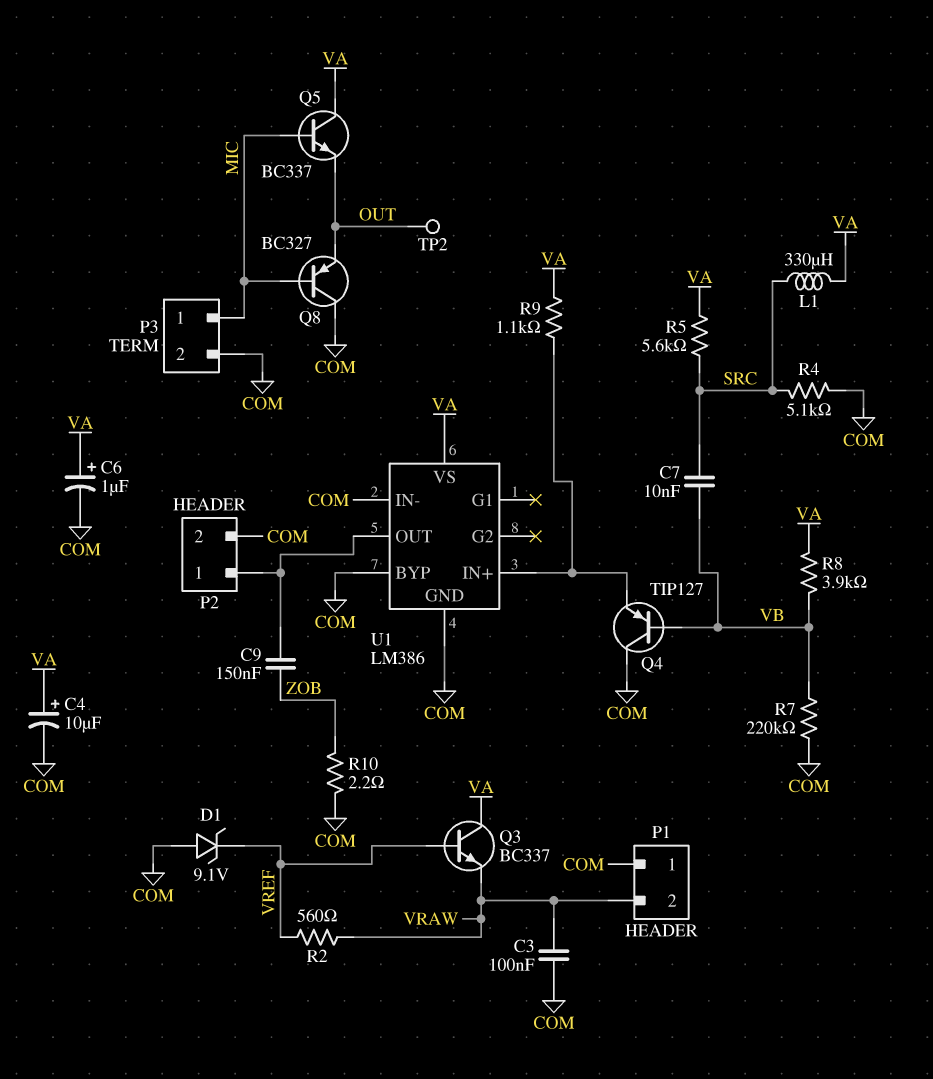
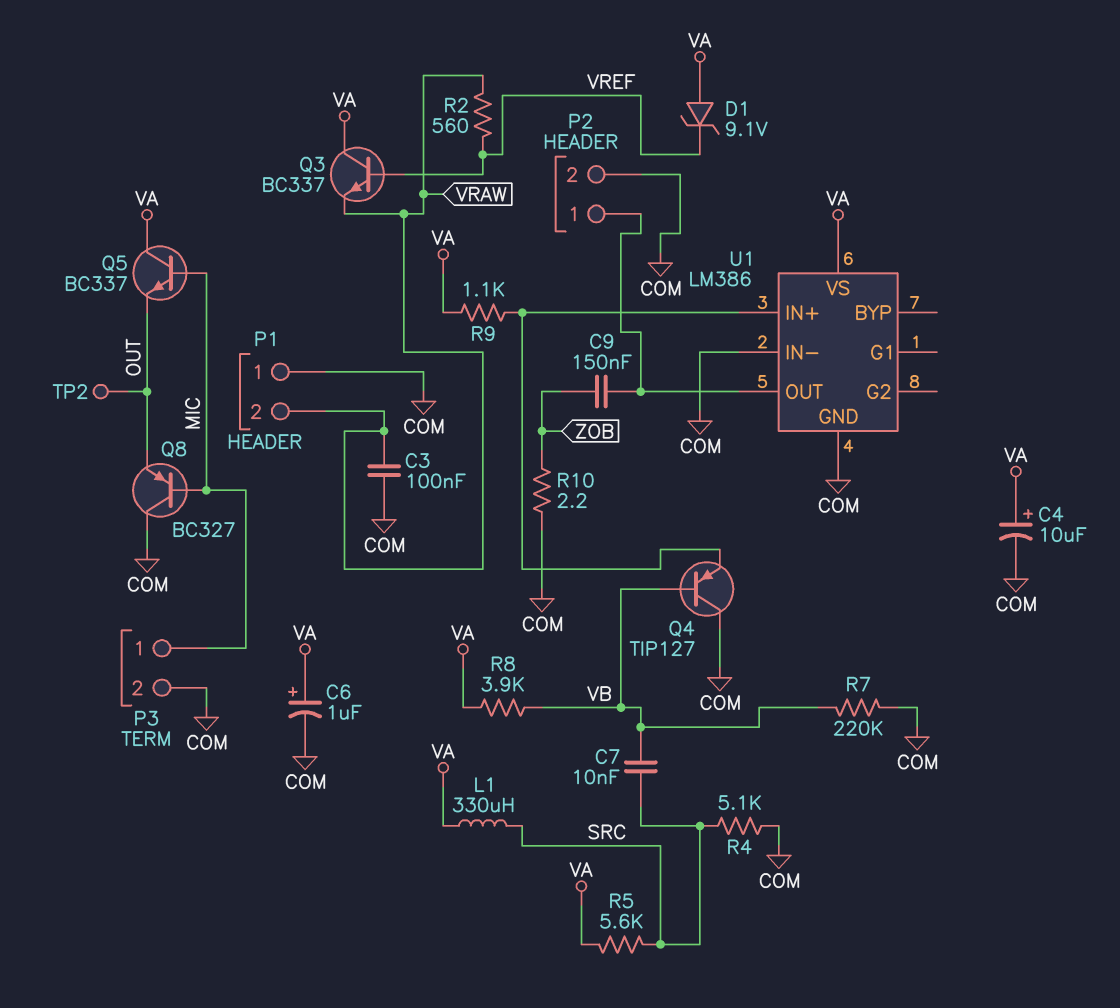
D1: zener 9.1V (A COM, K VREF) -> zener 9.1V (A VA, K VREF)
U1 pin BYP: COM -> none

